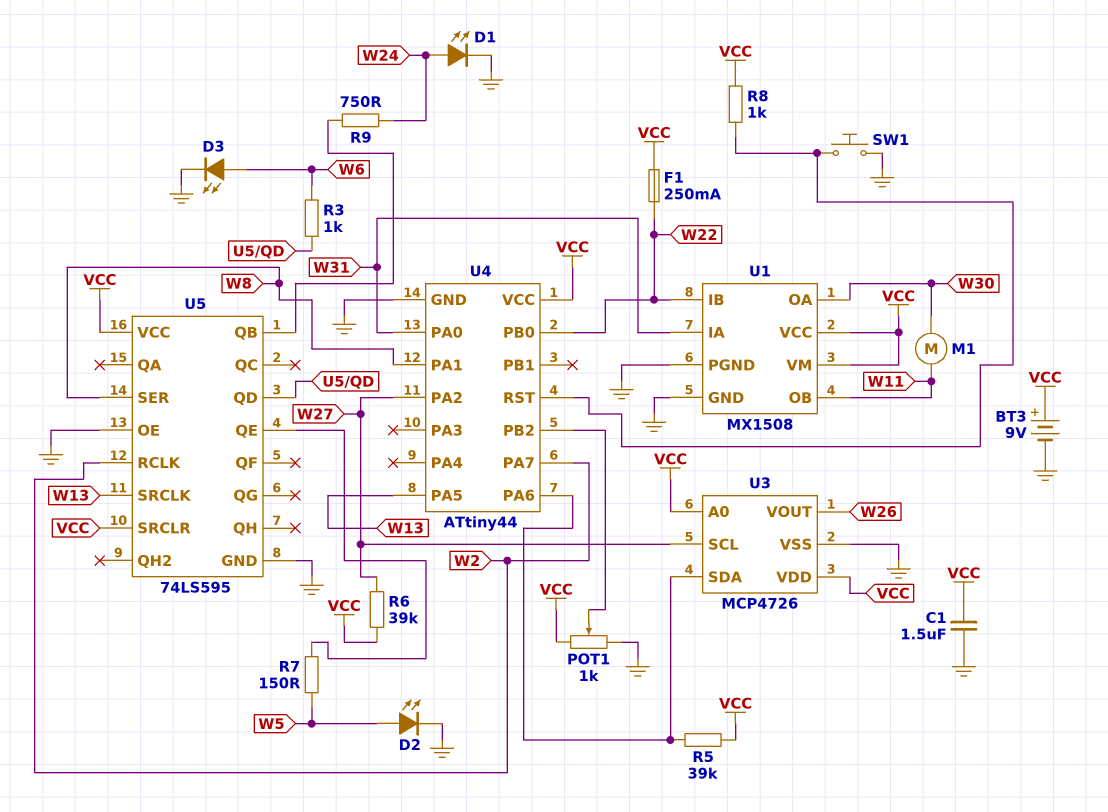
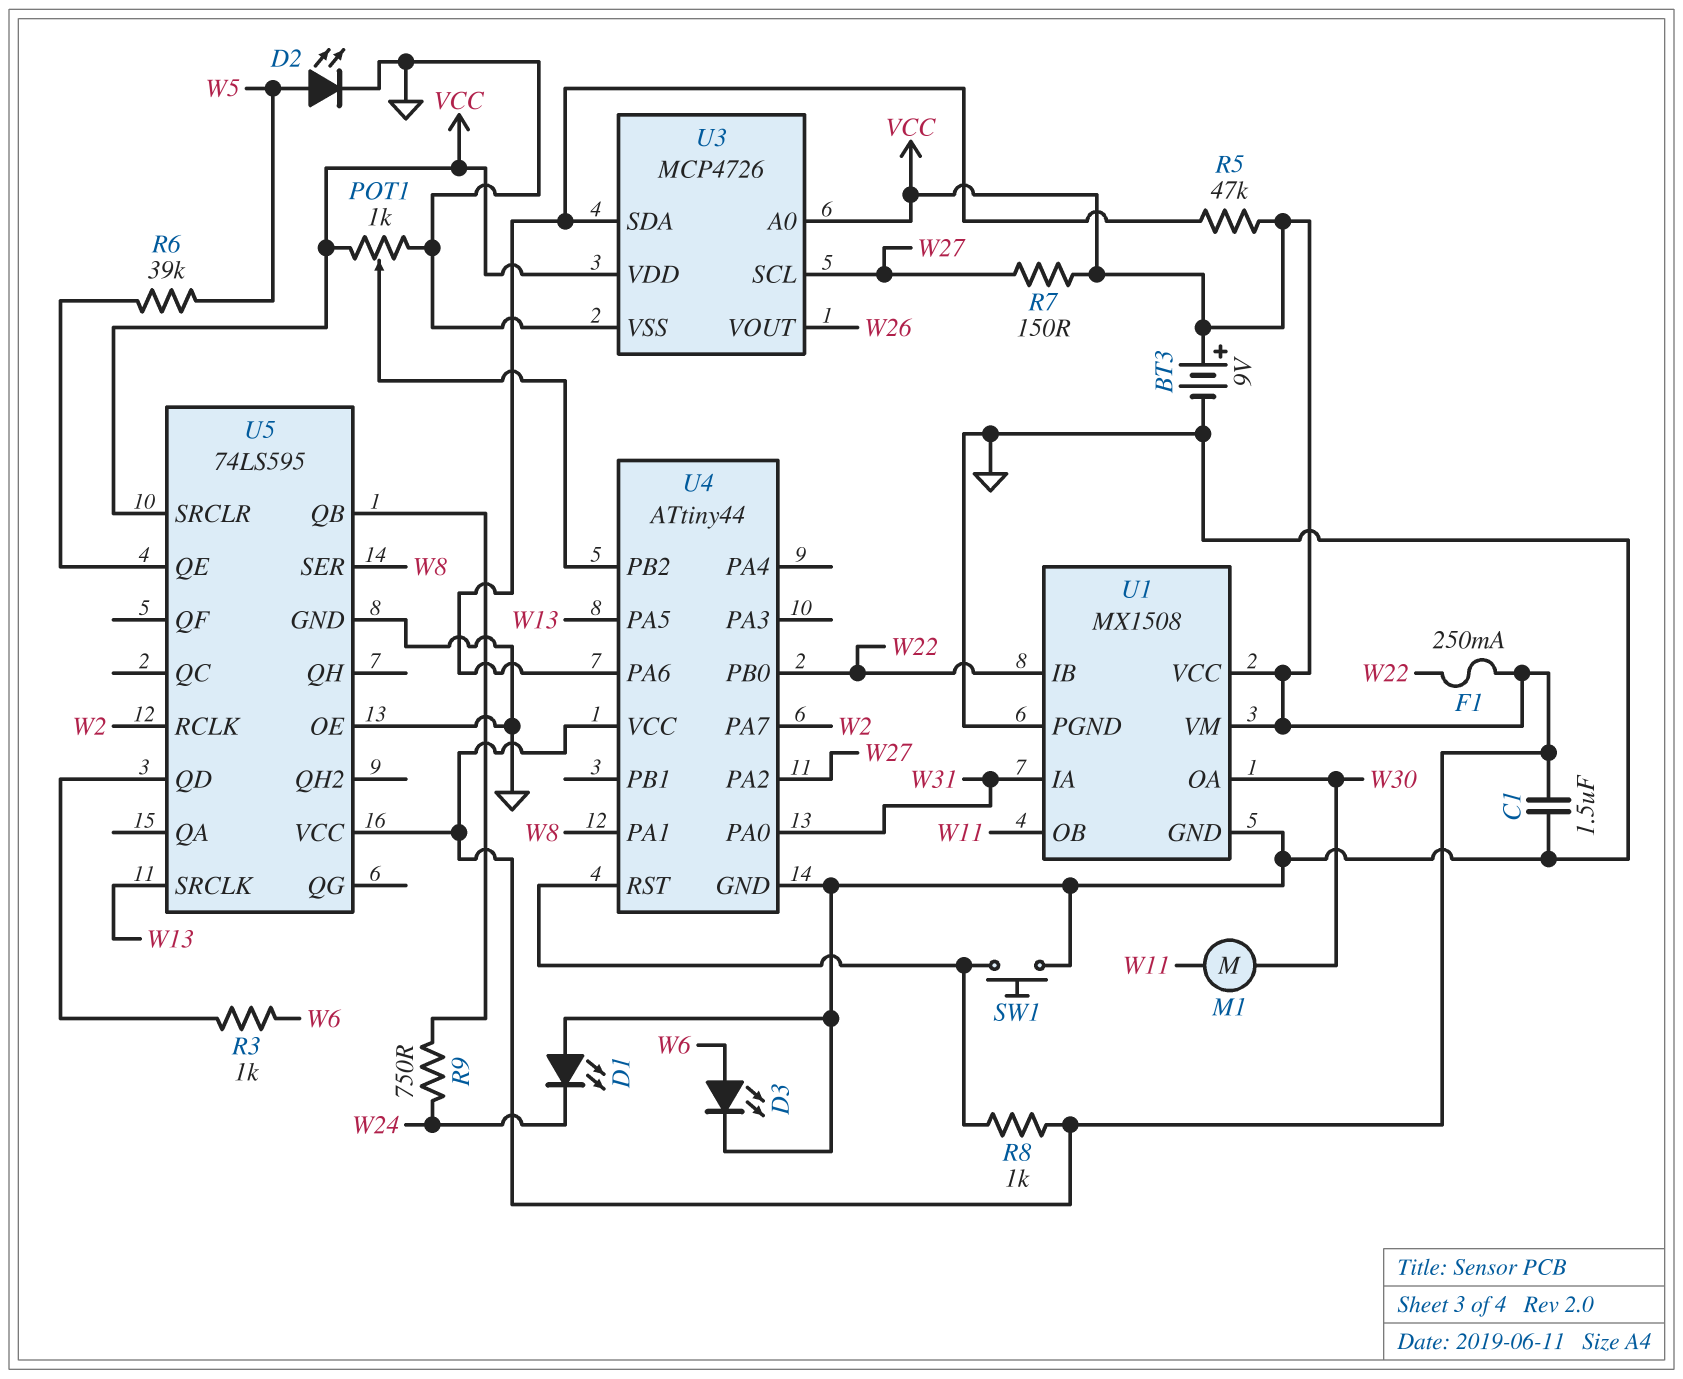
D1: LED (A W24, K GND) -> LED (A GND, K W24)
R5: 39k (U3/SDA, VCC) -> 47k (U3/SDA, VCC)
R6: 39k (VCC, W27) -> 39k (U5/QE, W5)
R7: 150 (U5/QE, W5) -> 150 (VCC, W27)

